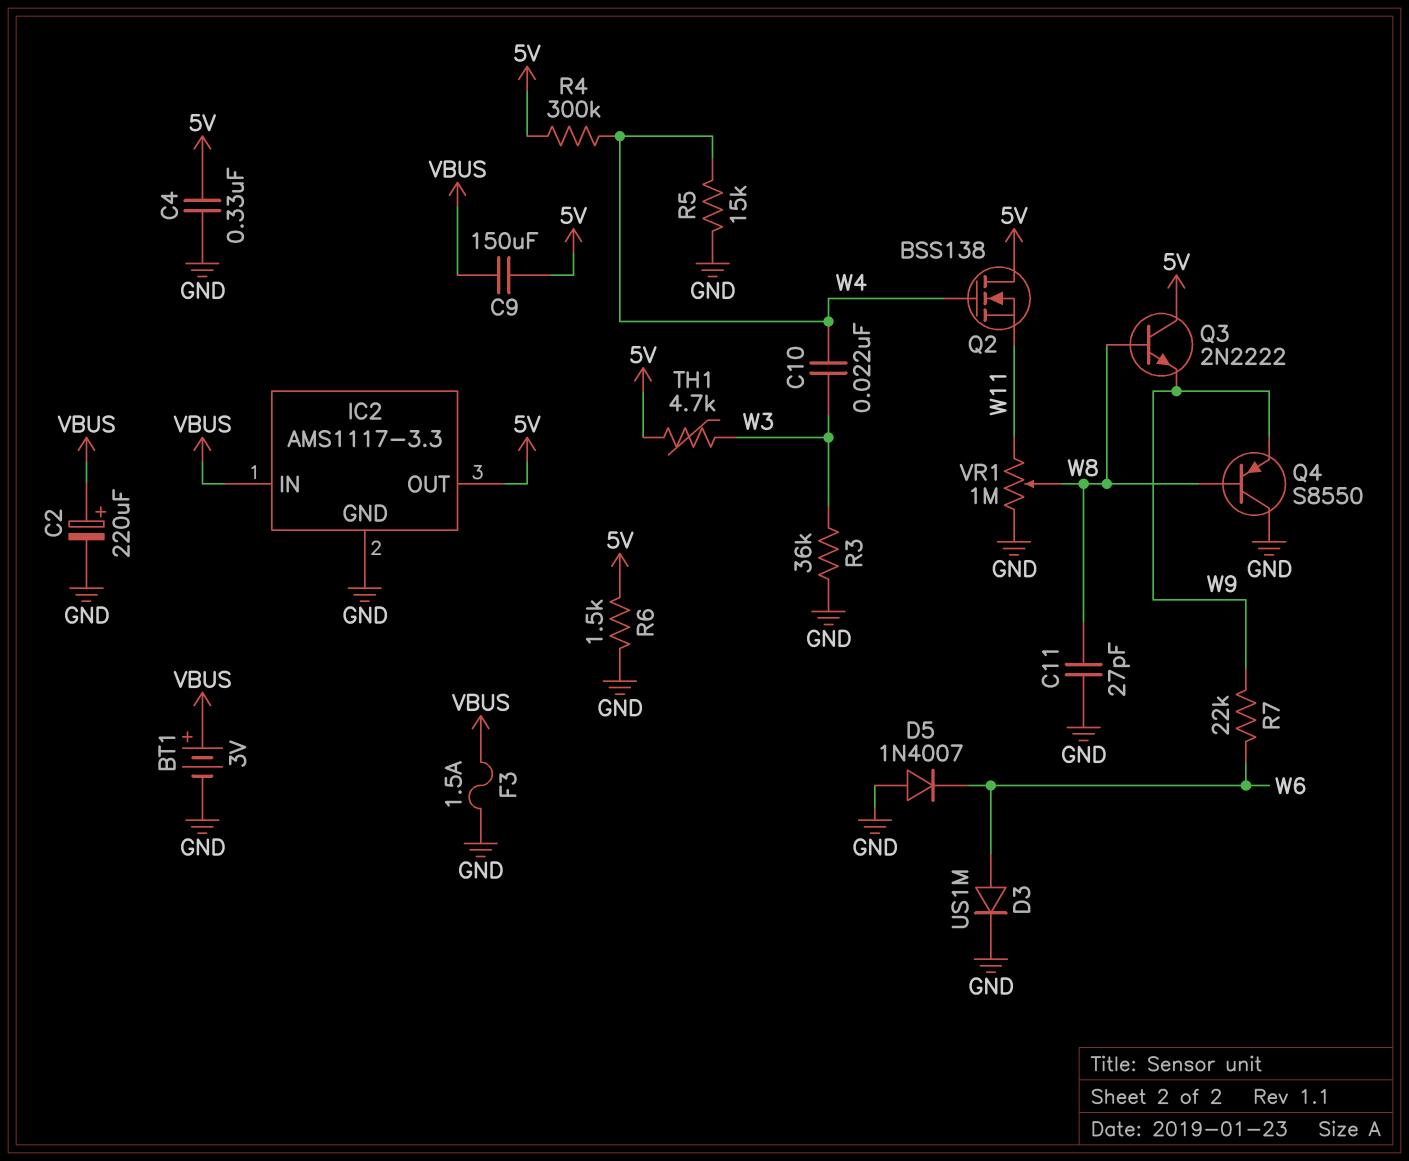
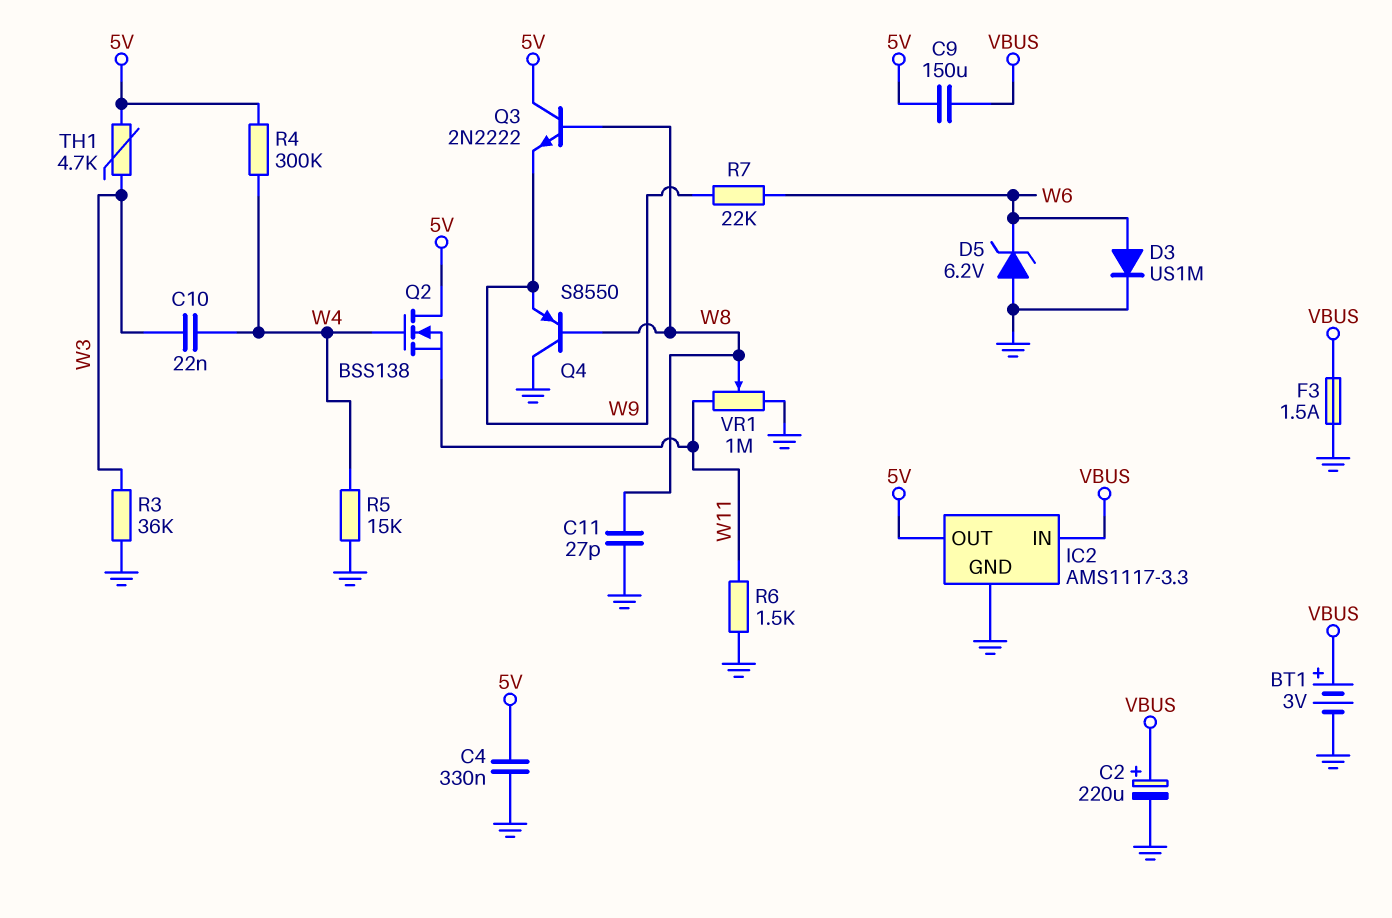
D5: diode 1N4007 (A GND, K W6) -> zener 6.2V (A GND, K W6)
R6: 1.5k (5V, GND) -> 1.5k (GND, W11)

